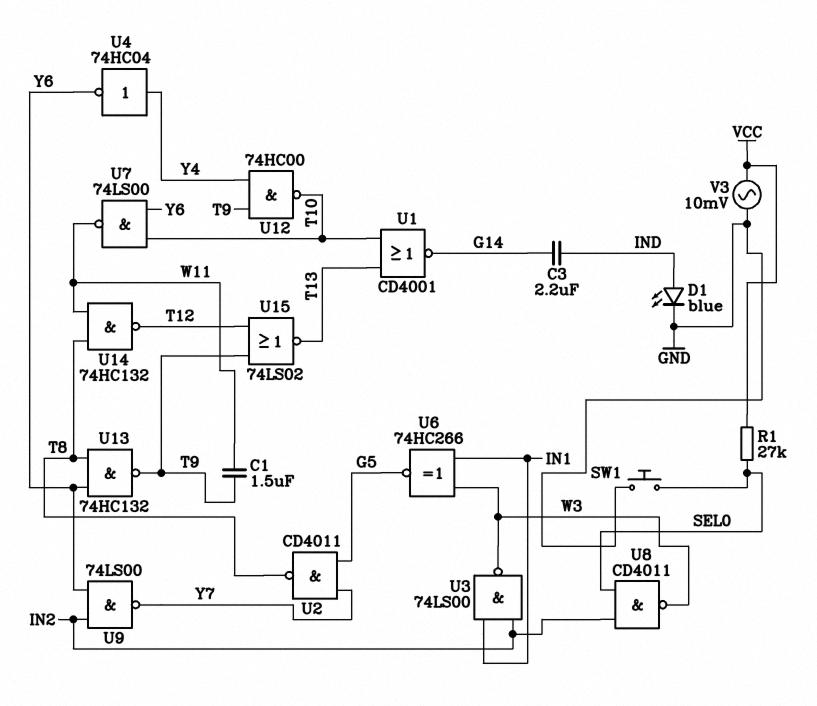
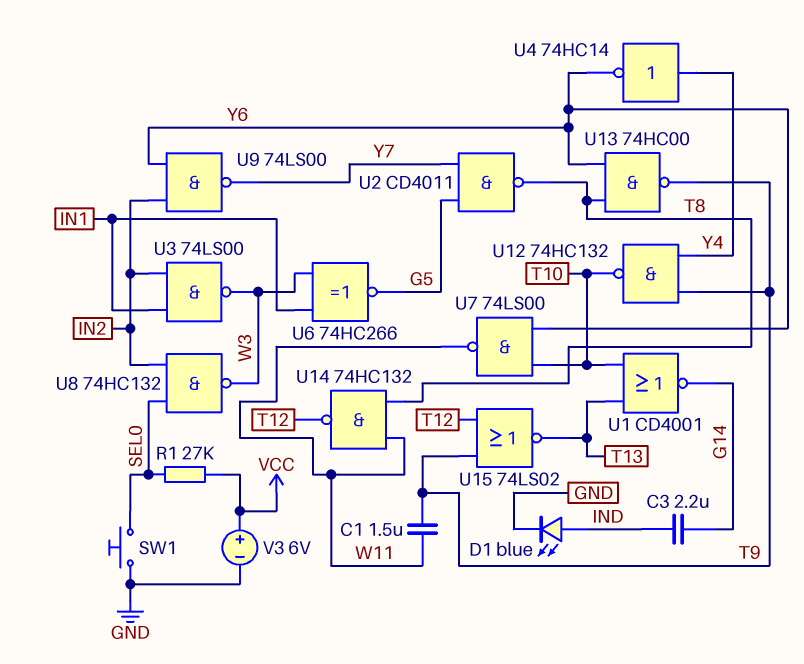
U4: NOT 74HC04 (in Y4, out Y6) -> NOT 74HC14 (in Y4, out Y6)
U8: NAND CD4011 (in IN2, in SEL0, out W3) -> NAND 74HC132 (in IN2, in SEL0, out W3)
U12: NAND 74HC00 (in T9, in Y4, out T10) -> NAND 74HC132 (in T9, in Y4, out T10)
U13: NAND 74HC132 (in T8, in Y6, out T9) -> NAND 74HC00 (in T8, in Y6, out T9)
V3: AC 10mV (GND, VCC) -> 6V (plus VCC, minus GND)

